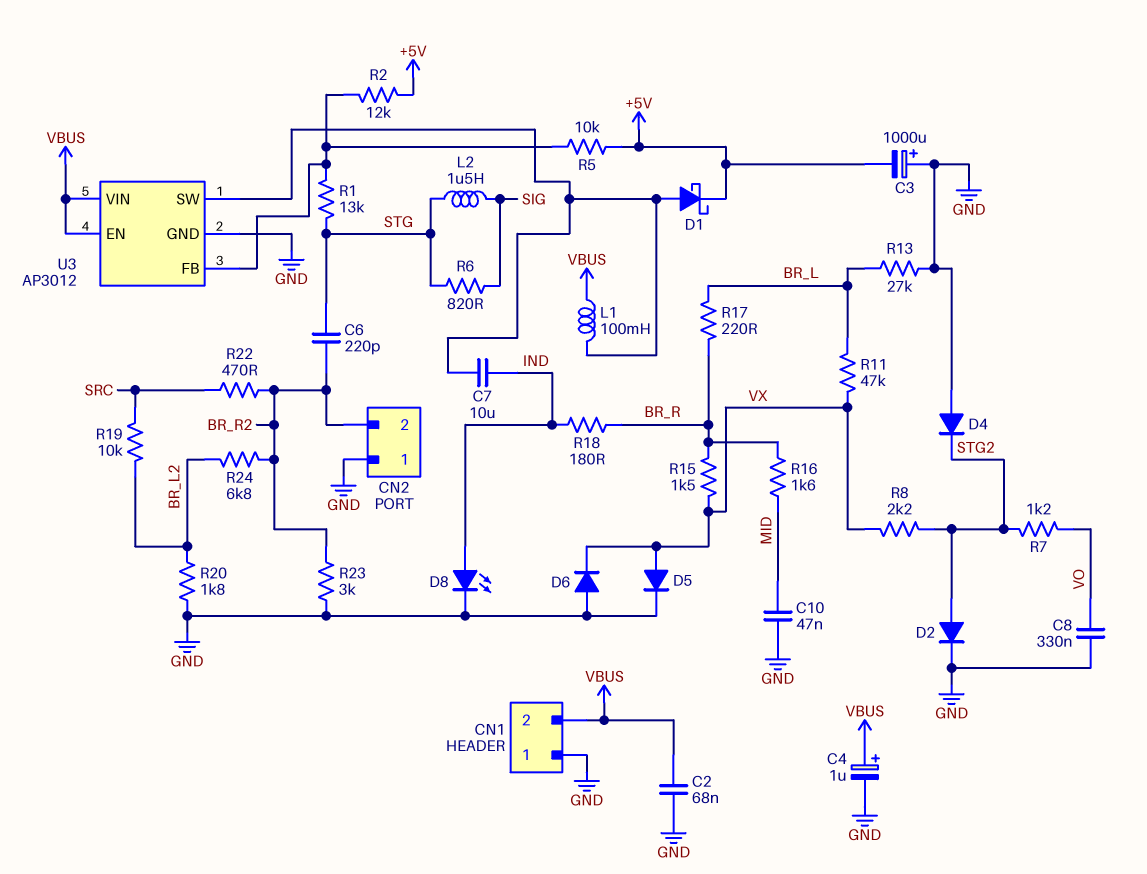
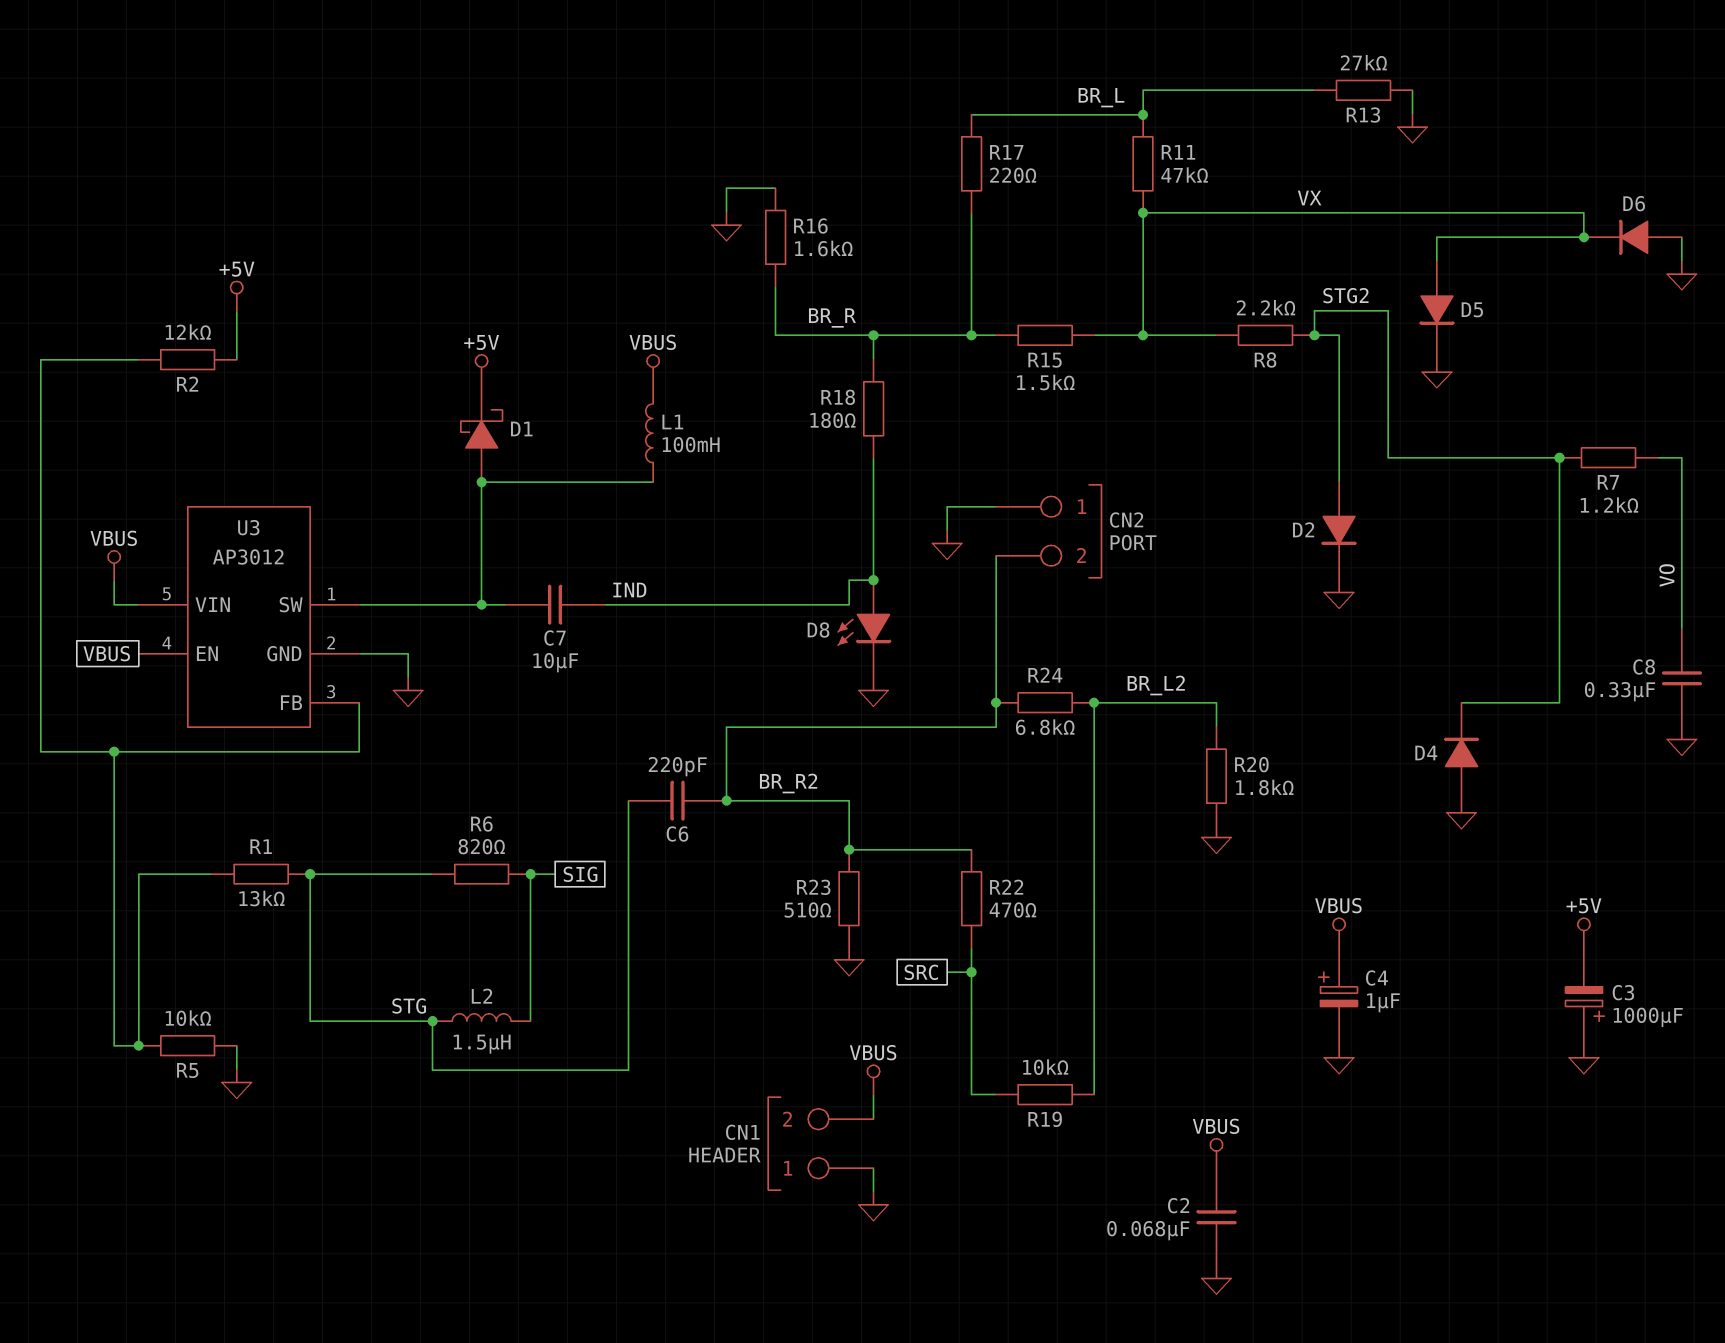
C10: 47nF (GND, MID) -> none
R5: 10k (+5V, U3/FB) -> 10k (GND, U3/FB)
R16: 1.6k (BR_R, MID) -> 1.6k (BR_R, GND)
R23: 3k (BR_R2, GND) -> 510 (BR_R2, GND)

